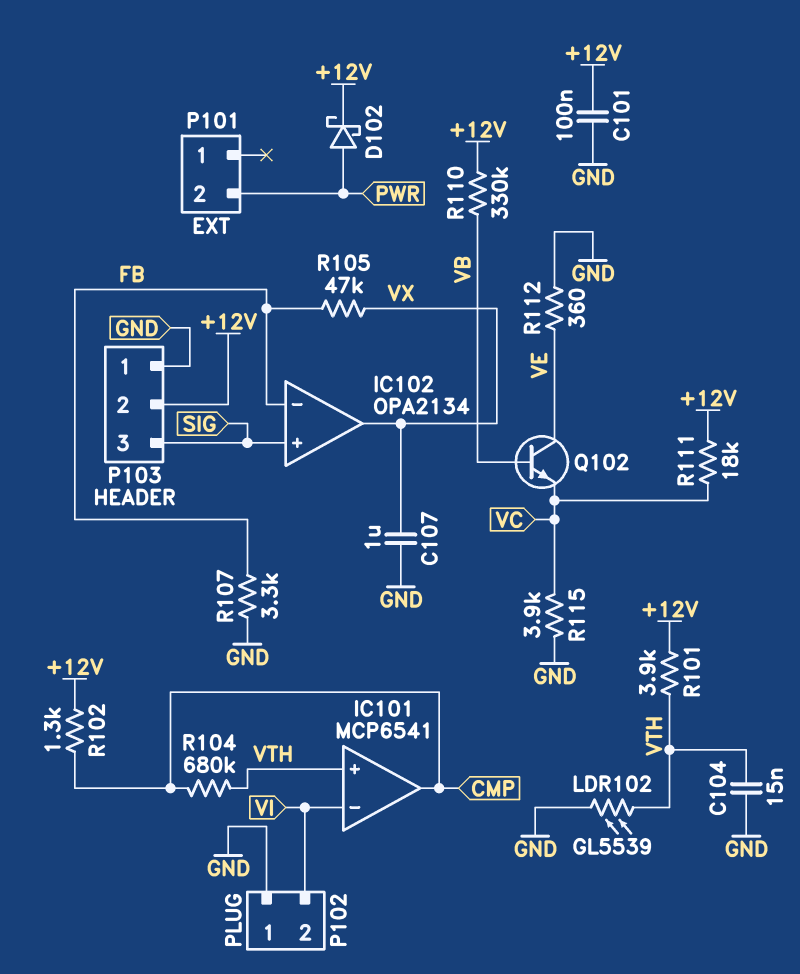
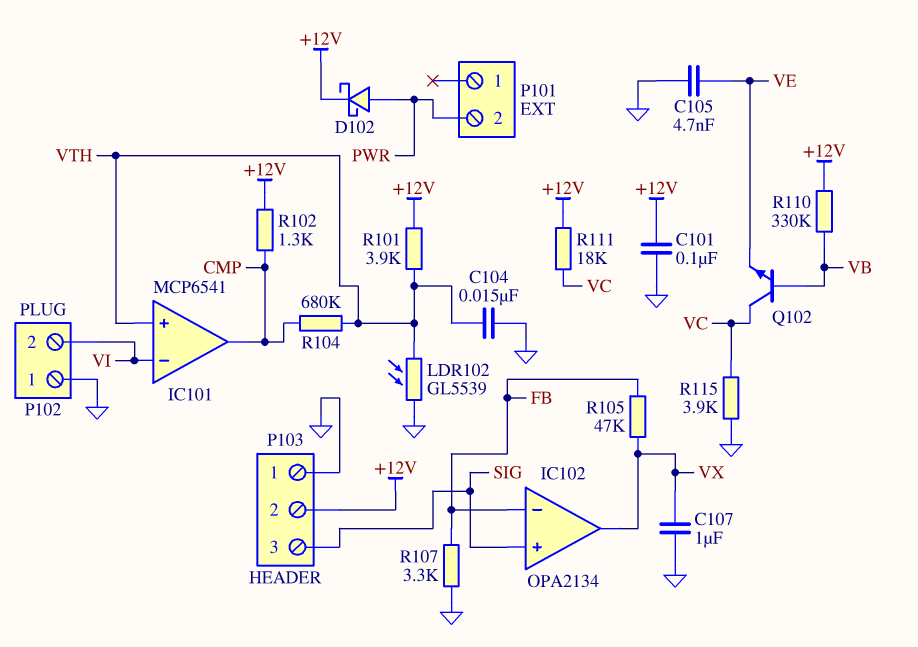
C105: none -> 4.7nF (GND, VE)
Q102: NPN (B VB, C VE, E VC) -> NPN (B VB, C VC, E VE)
R112: 360 (GND, VE) -> none

